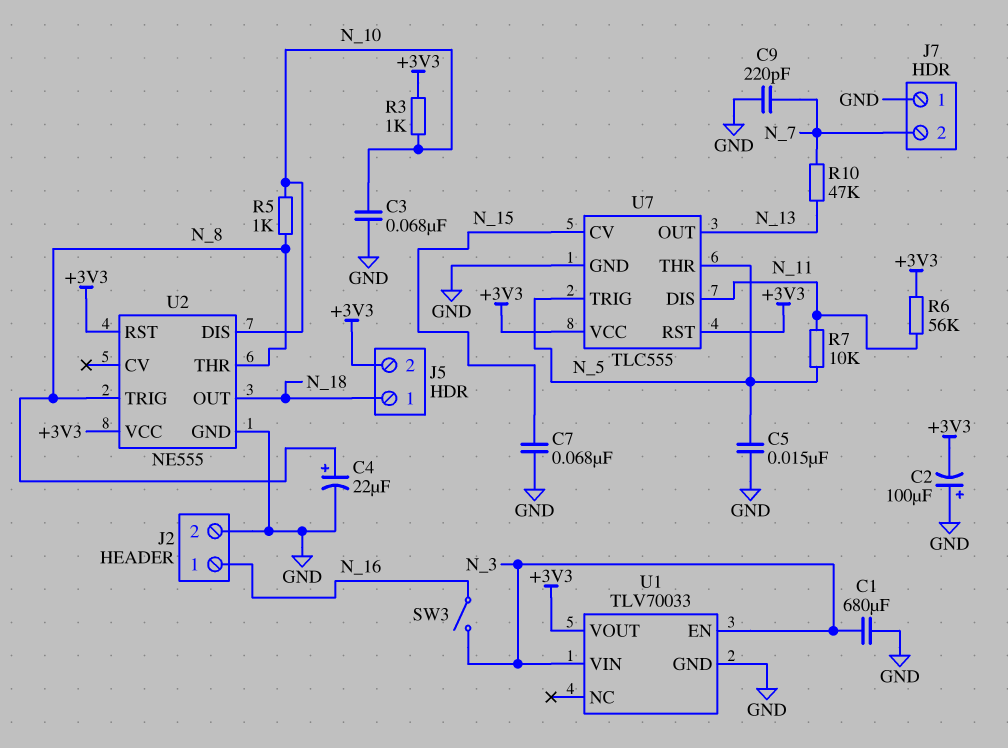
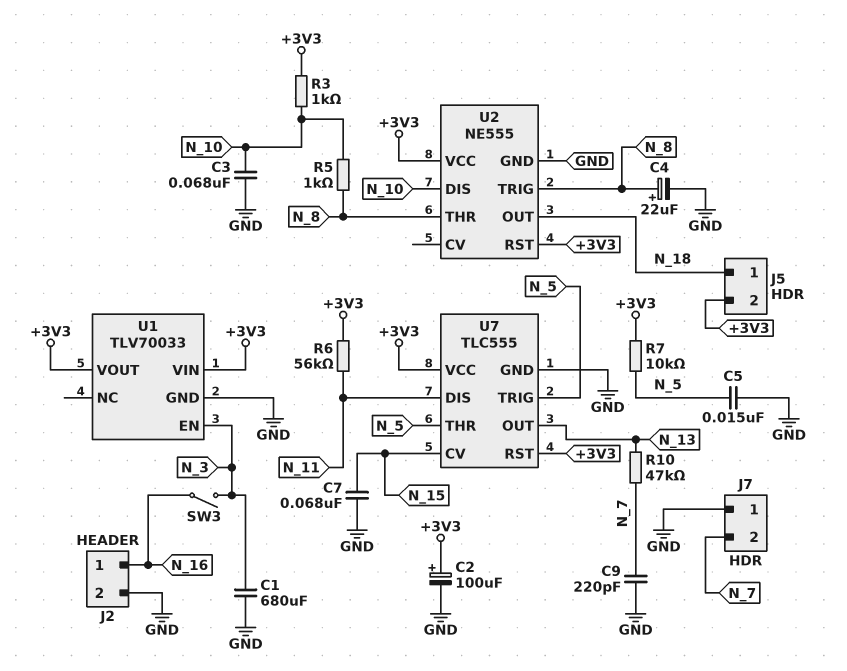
C2: 100uF (plus GND, minus +3V3) -> 100uF (plus +3V3, minus GND)
R7: 10k (N_5, N_11) -> 10k (+3V3, N_5)
U1 pin VIN: N_3 -> +3V3

